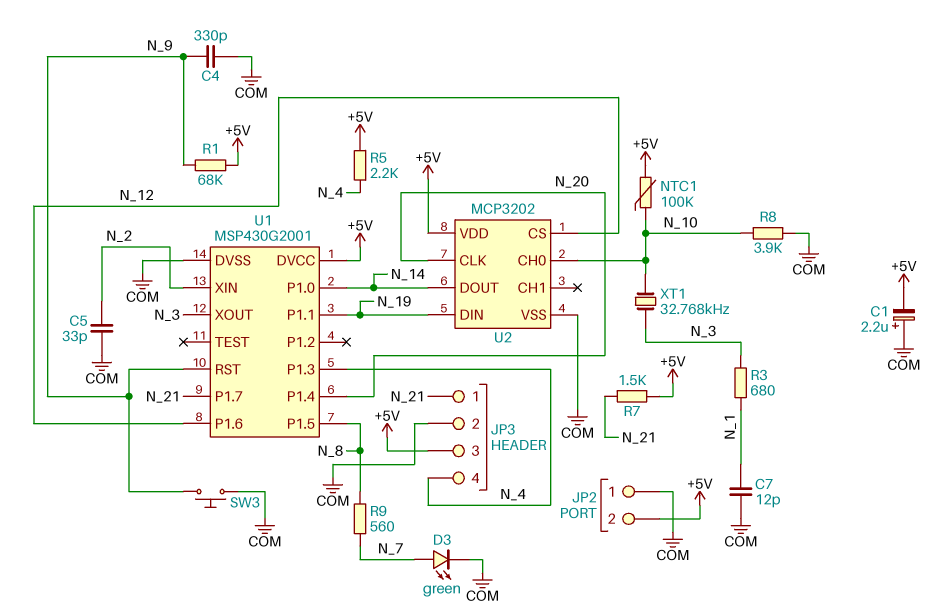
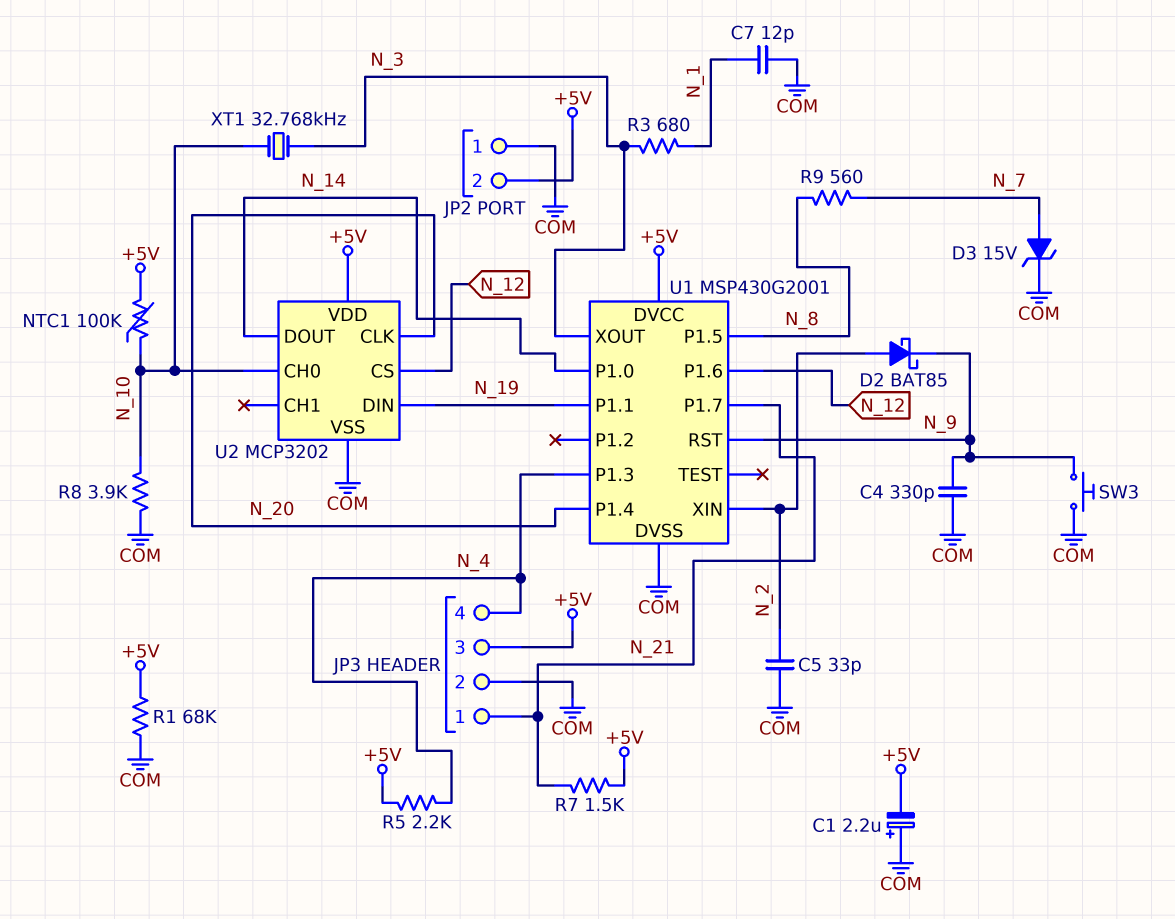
D2: none -> schottky BAT85 (A N_2, K N_9)
D3: LED green (A N_7, K COM) -> zener 15V (A N_7, K COM)
R1: 68k (+5V, N_9) -> 68k (+5V, COM)

